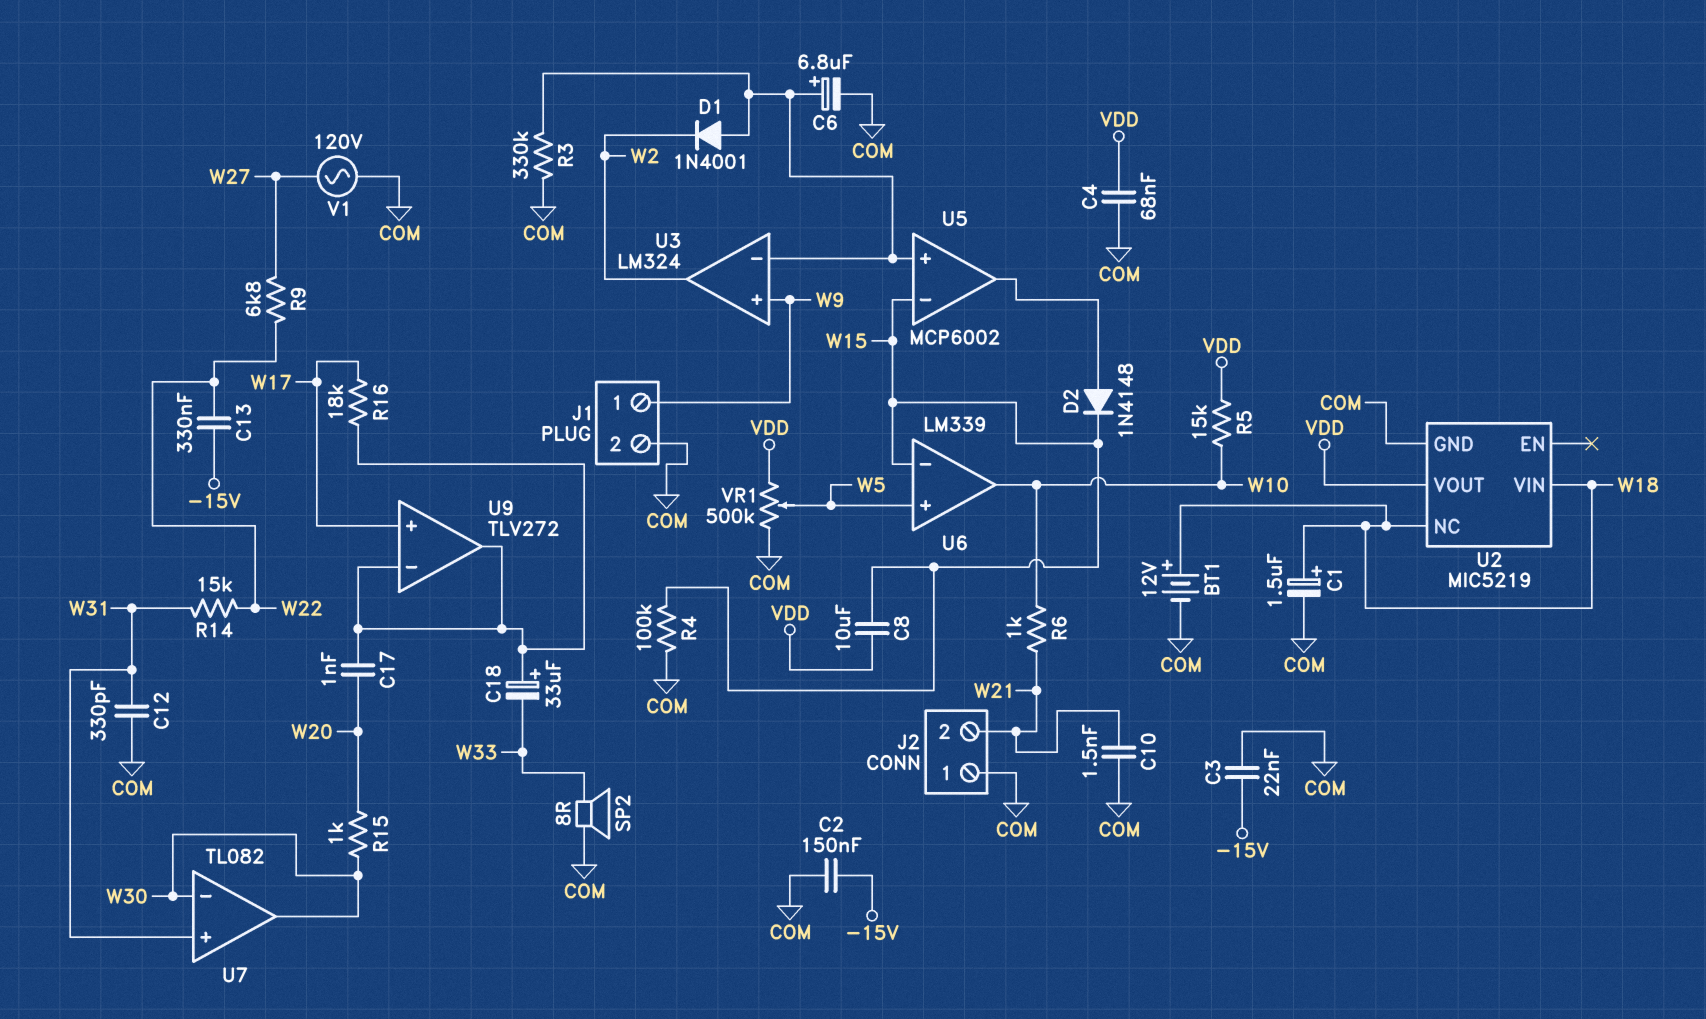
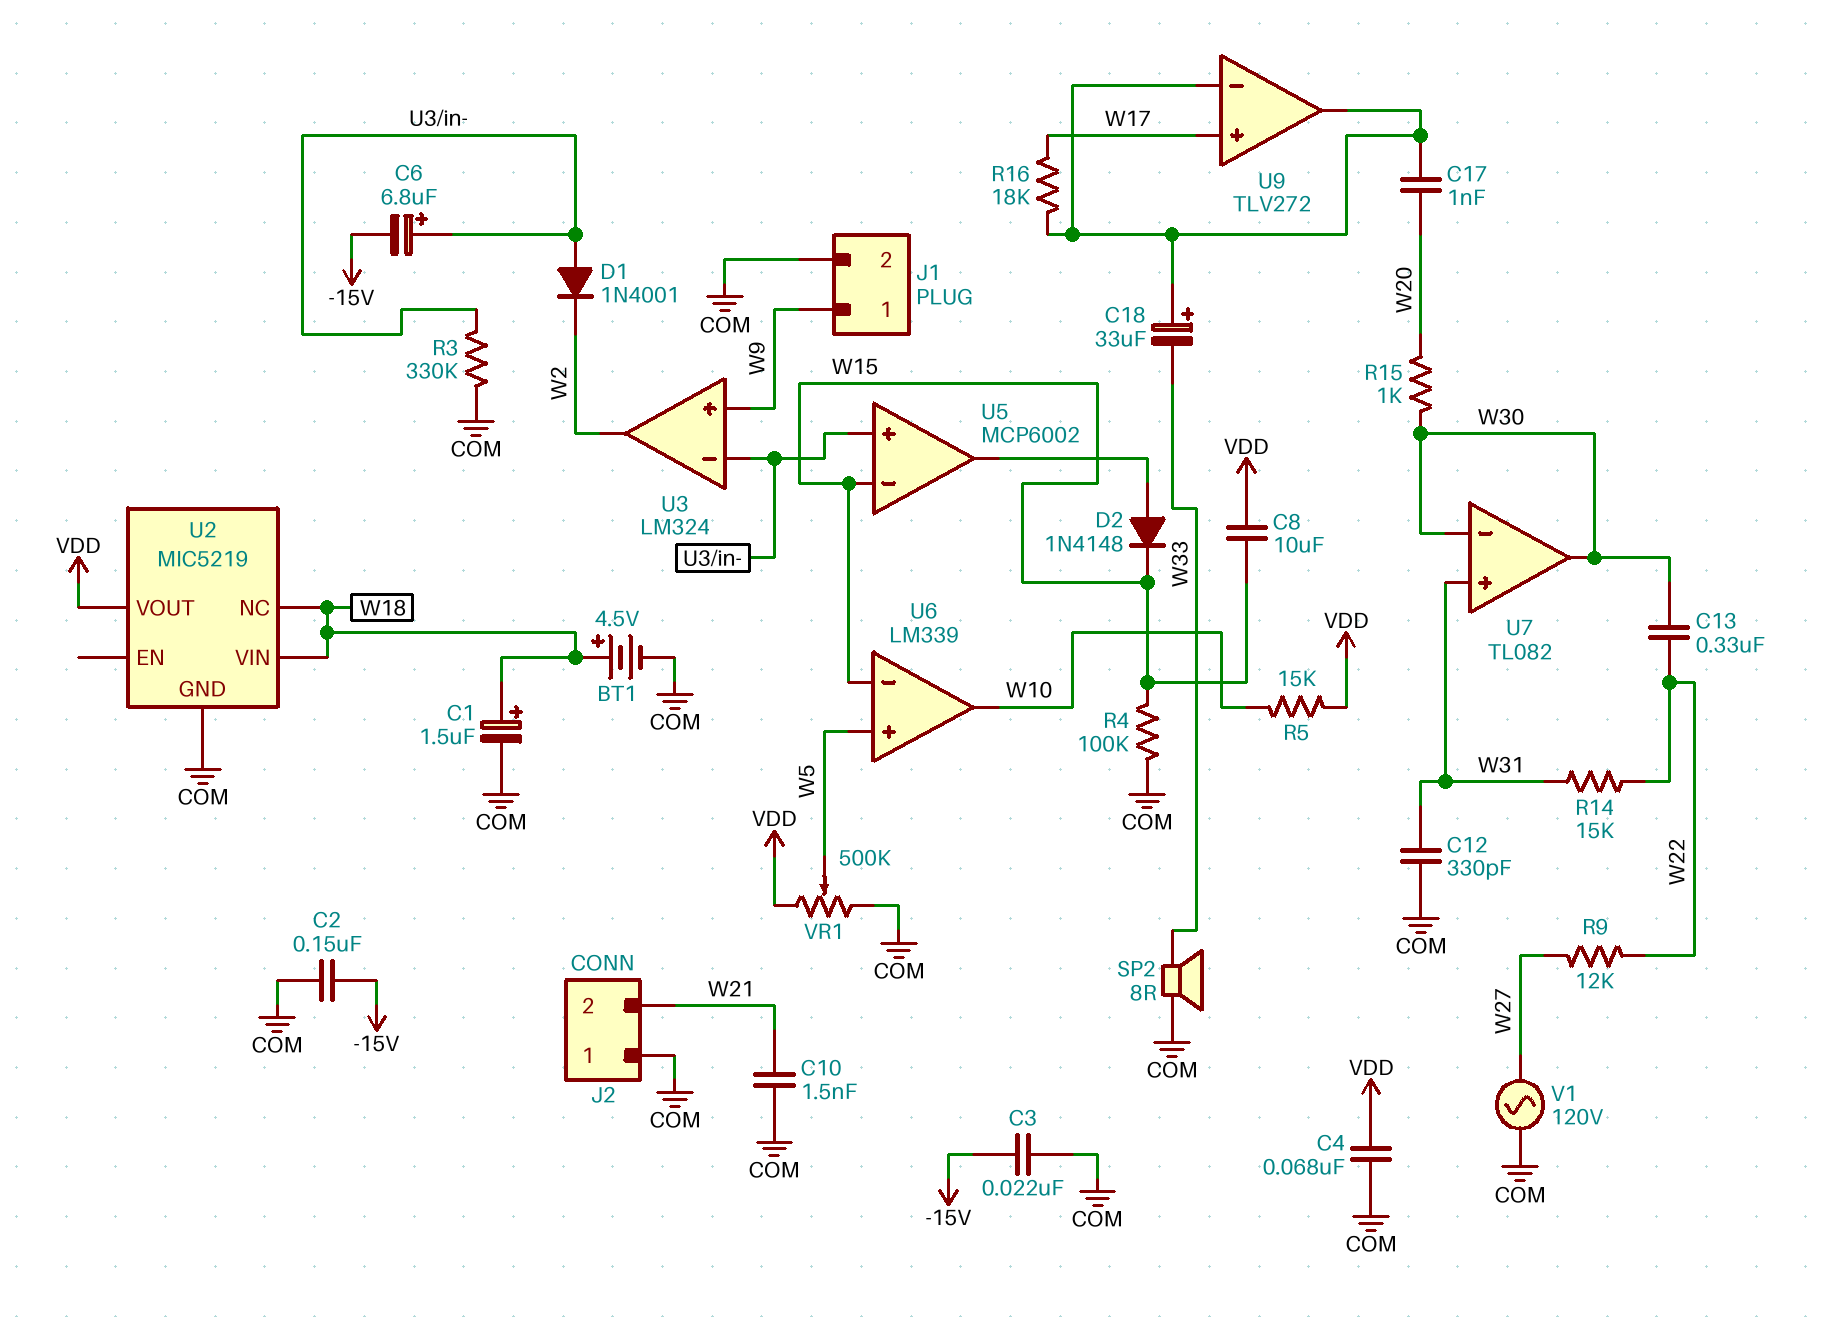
BT1: 12V (plus W18, minus COM) -> 4.5V (plus W18, minus COM)
C6: 6.8uF (plus U3/in-, minus COM) -> 6.8uF (plus U3/in-, minus -15V)
C13: 330nF (-15V, W22) -> 330nF (W22, W30)
R6: 1k (W10, W21) -> none
R9: 6.8k (W22, W27) -> 12k (W22, W27)

